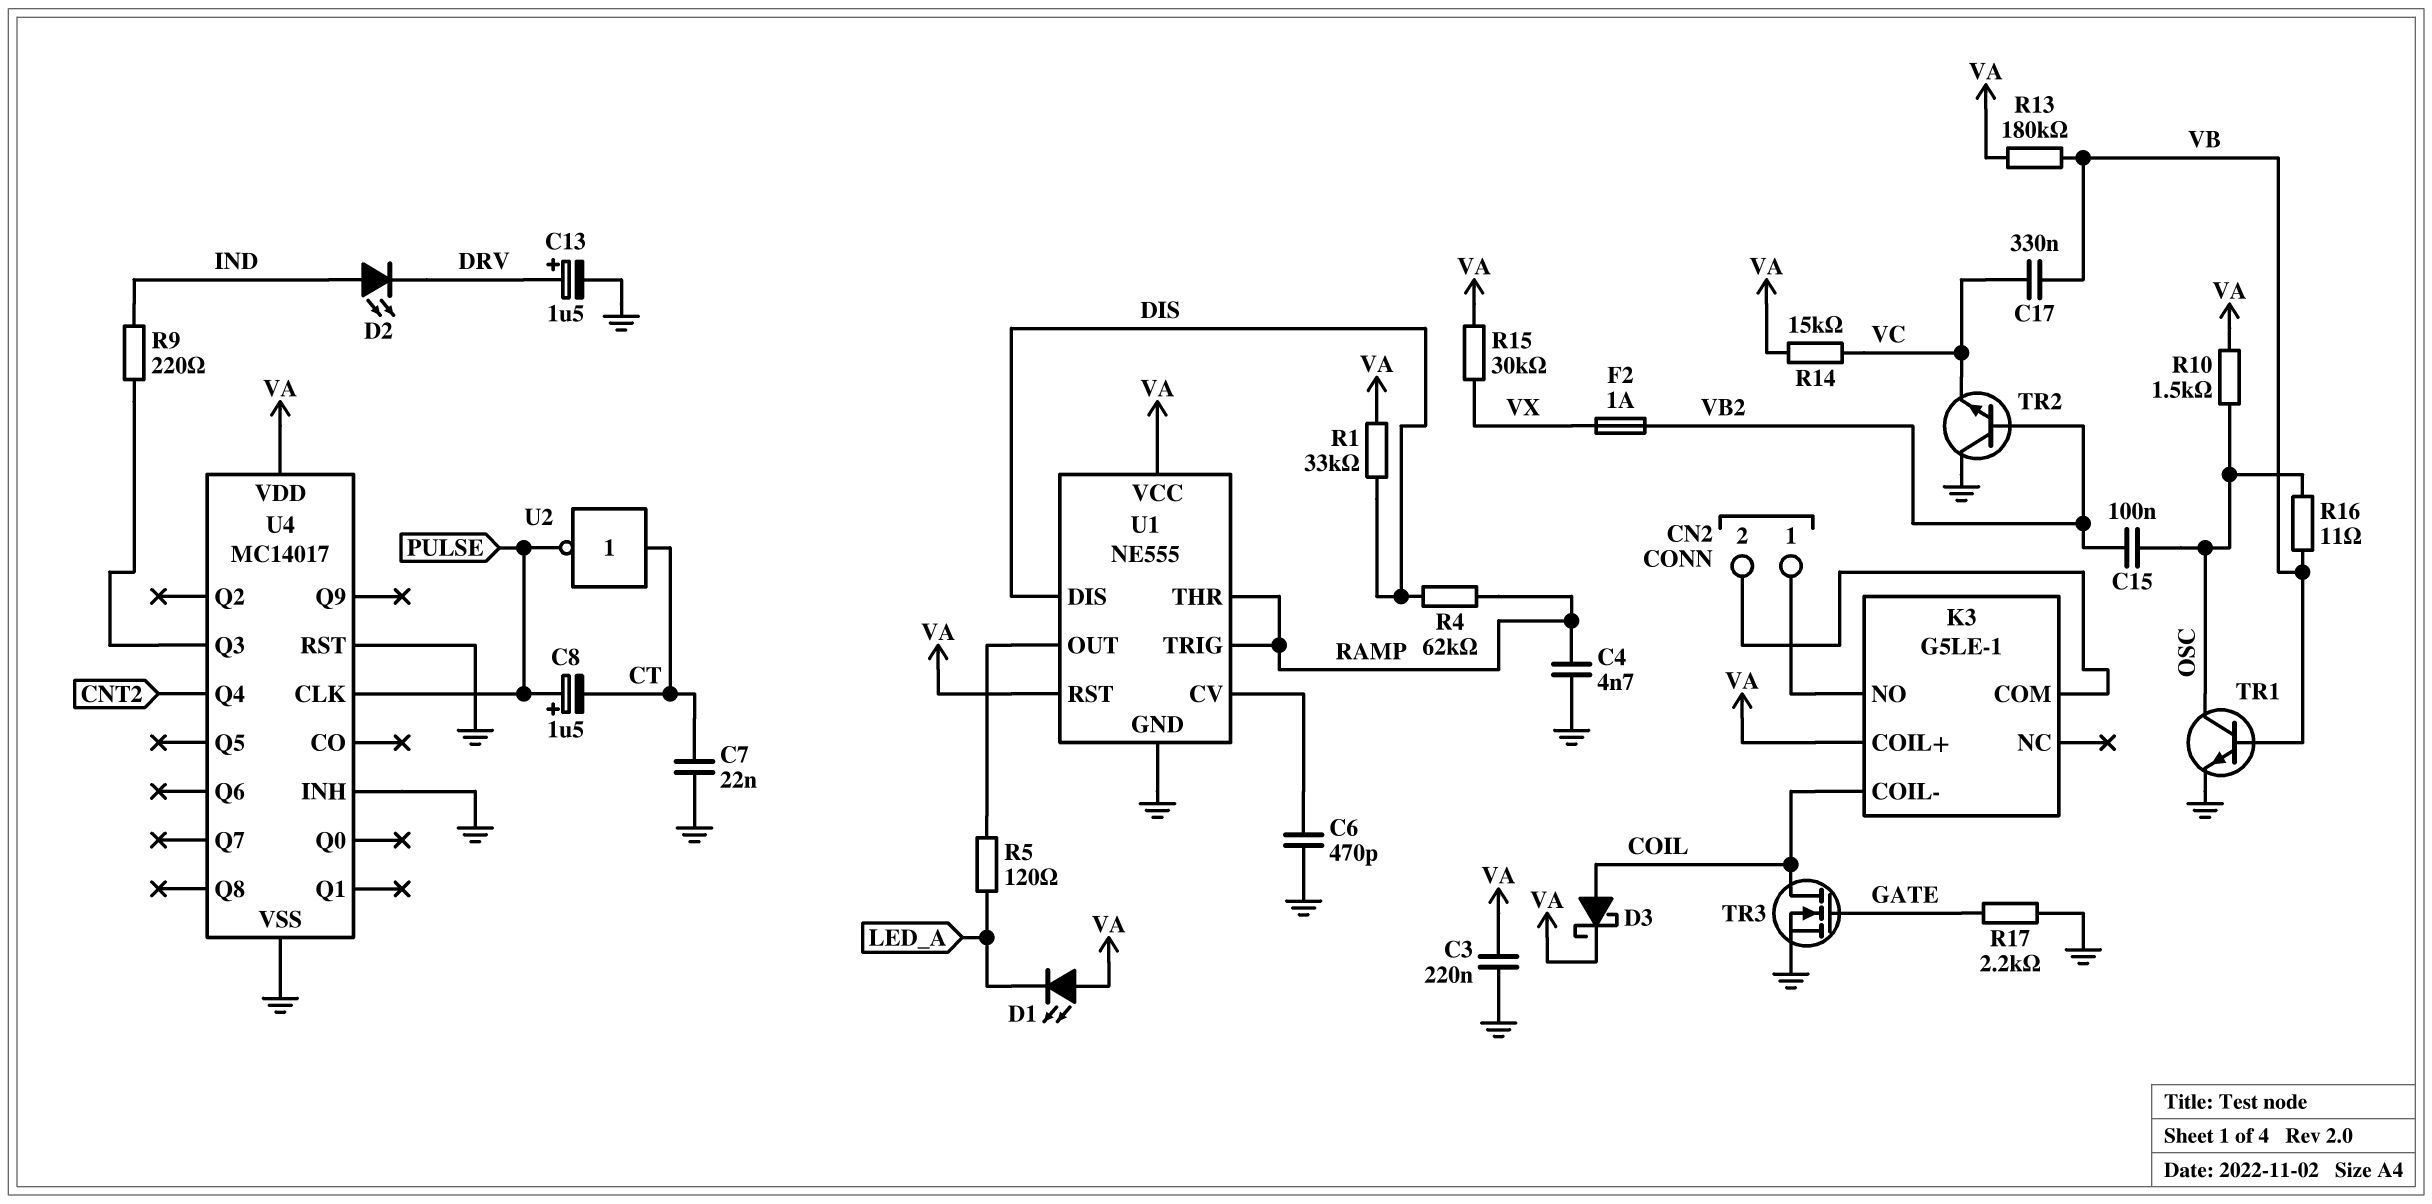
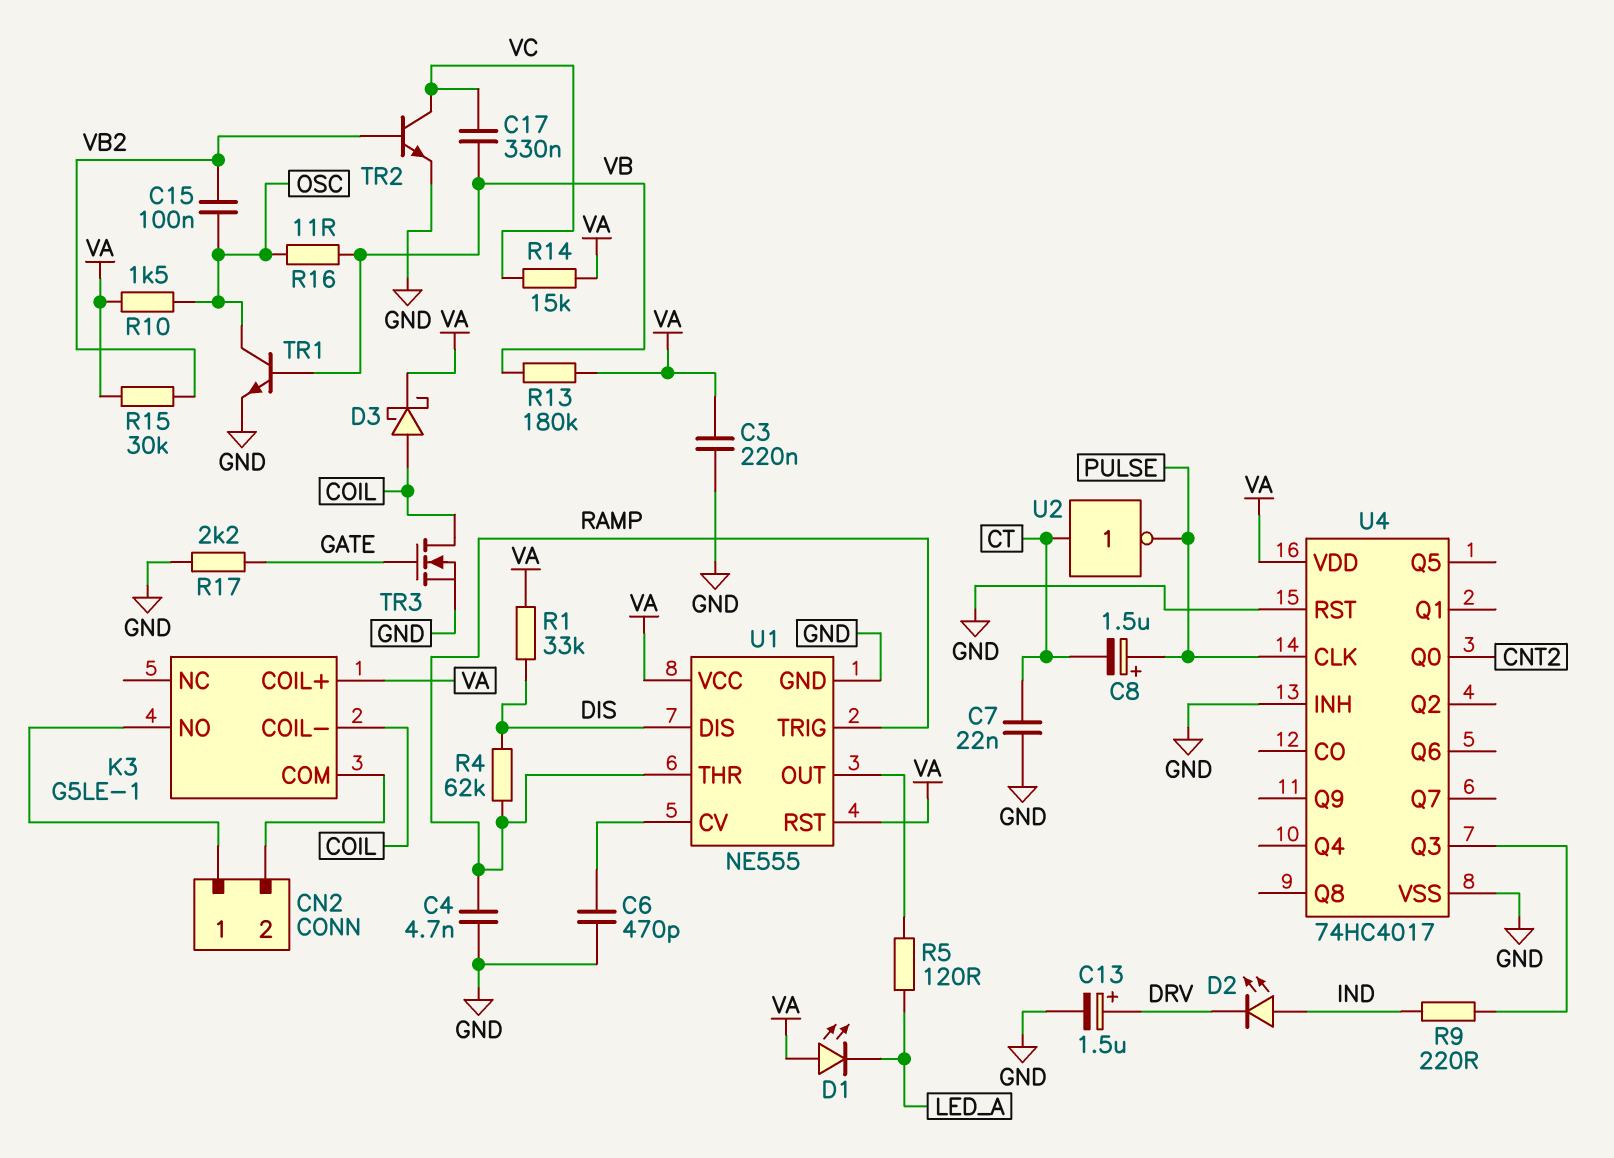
F2: 1A (VB2, VX) -> none
R15: 30k (VA, VX) -> 30k (VA, VB2)
TR2: NPN (B VB2, C GND, E VC) -> NPN (B VB2, C VC, E GND)
U4: MC14017 -> 74HC4017
U4 pin Q0: none -> CNT2
U4 pin Q4: CNT2 -> none

